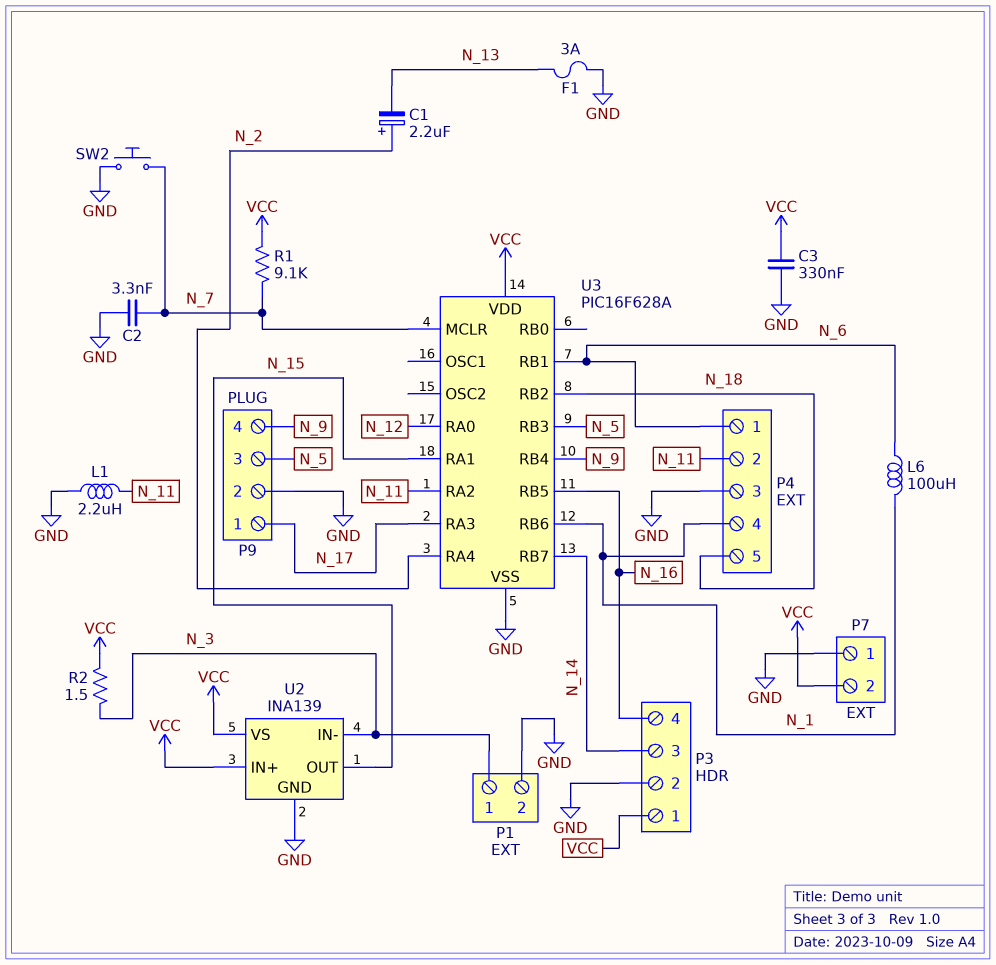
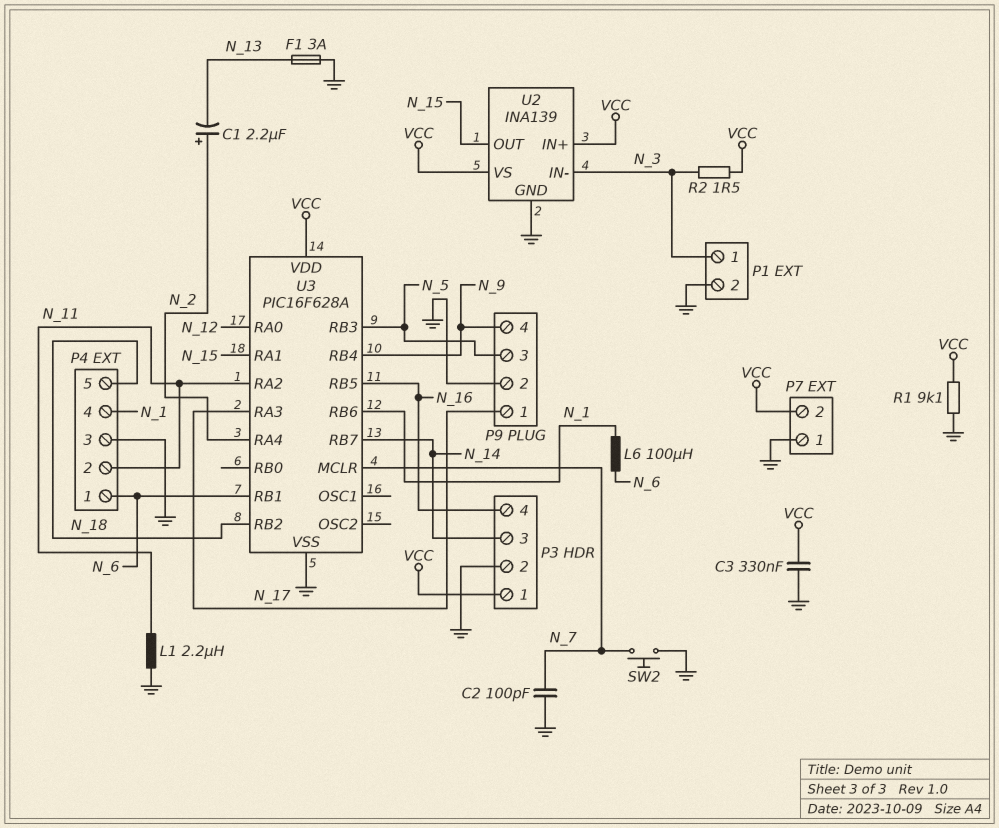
C2: 3.3nF (GND, N_7) -> 100pF (GND, N_7)
R1: 9.1k (N_7, VCC) -> 9.1k (GND, VCC)

